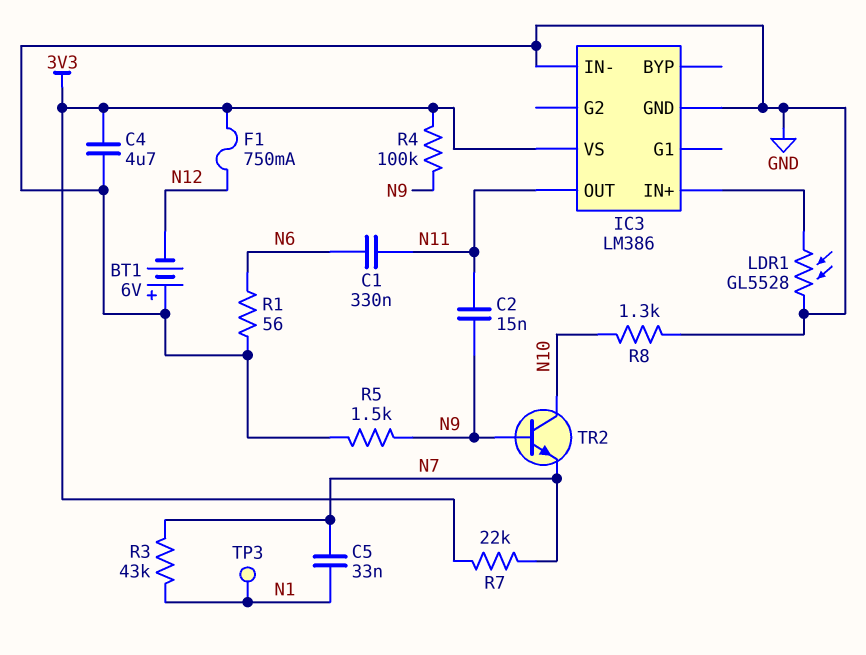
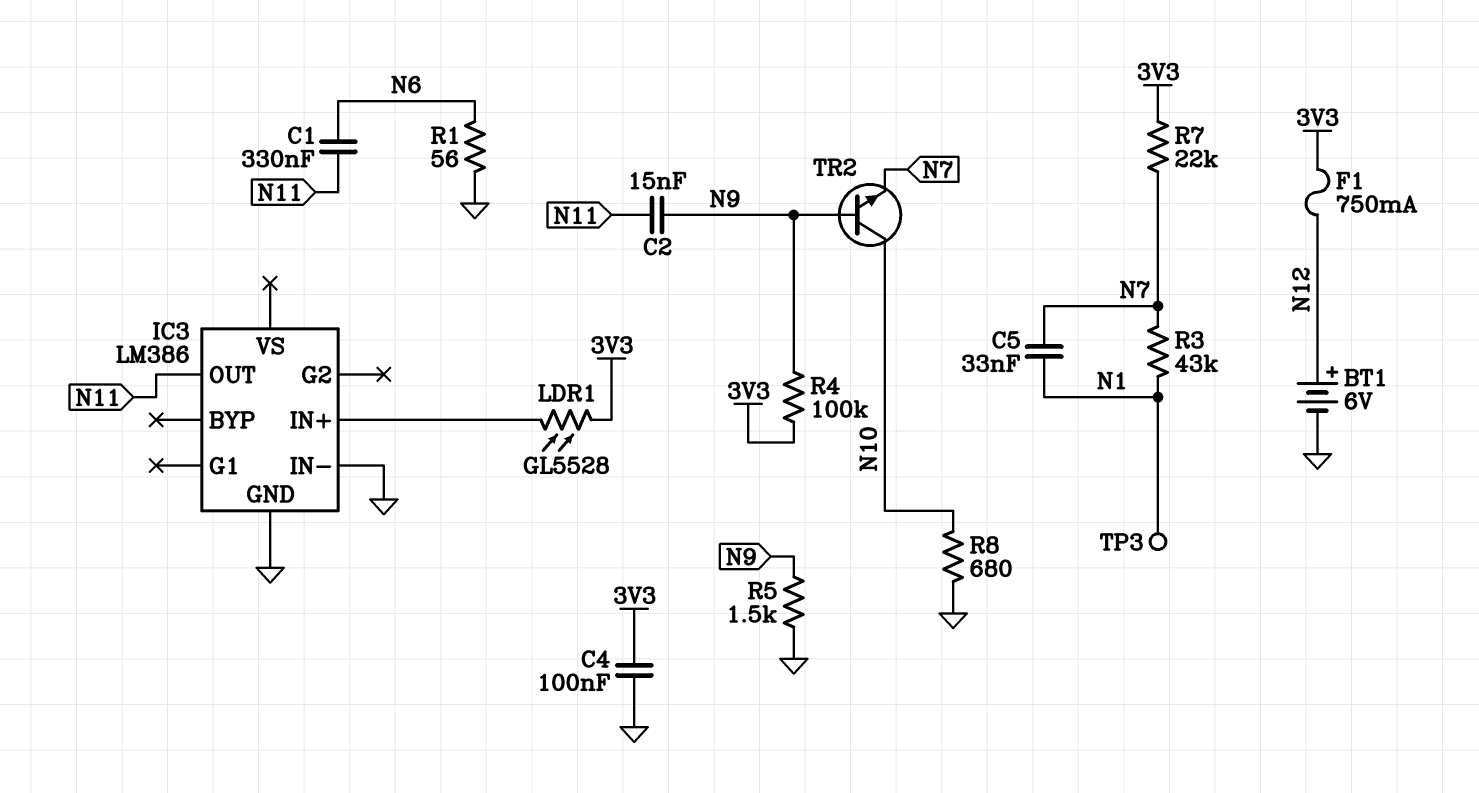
BT1: 6V (plus GND, minus N12) -> 6V (plus N12, minus GND)
C4: 4.7uF (3V3, GND) -> 100nF (3V3, GND)
IC3 pin VS: 3V3 -> none
LDR1: GL5528 (GND, IC3/IN+) -> GL5528 (3V3, IC3/IN+)
R8: 1.3k (GND, N10) -> 680 (GND, N10)

